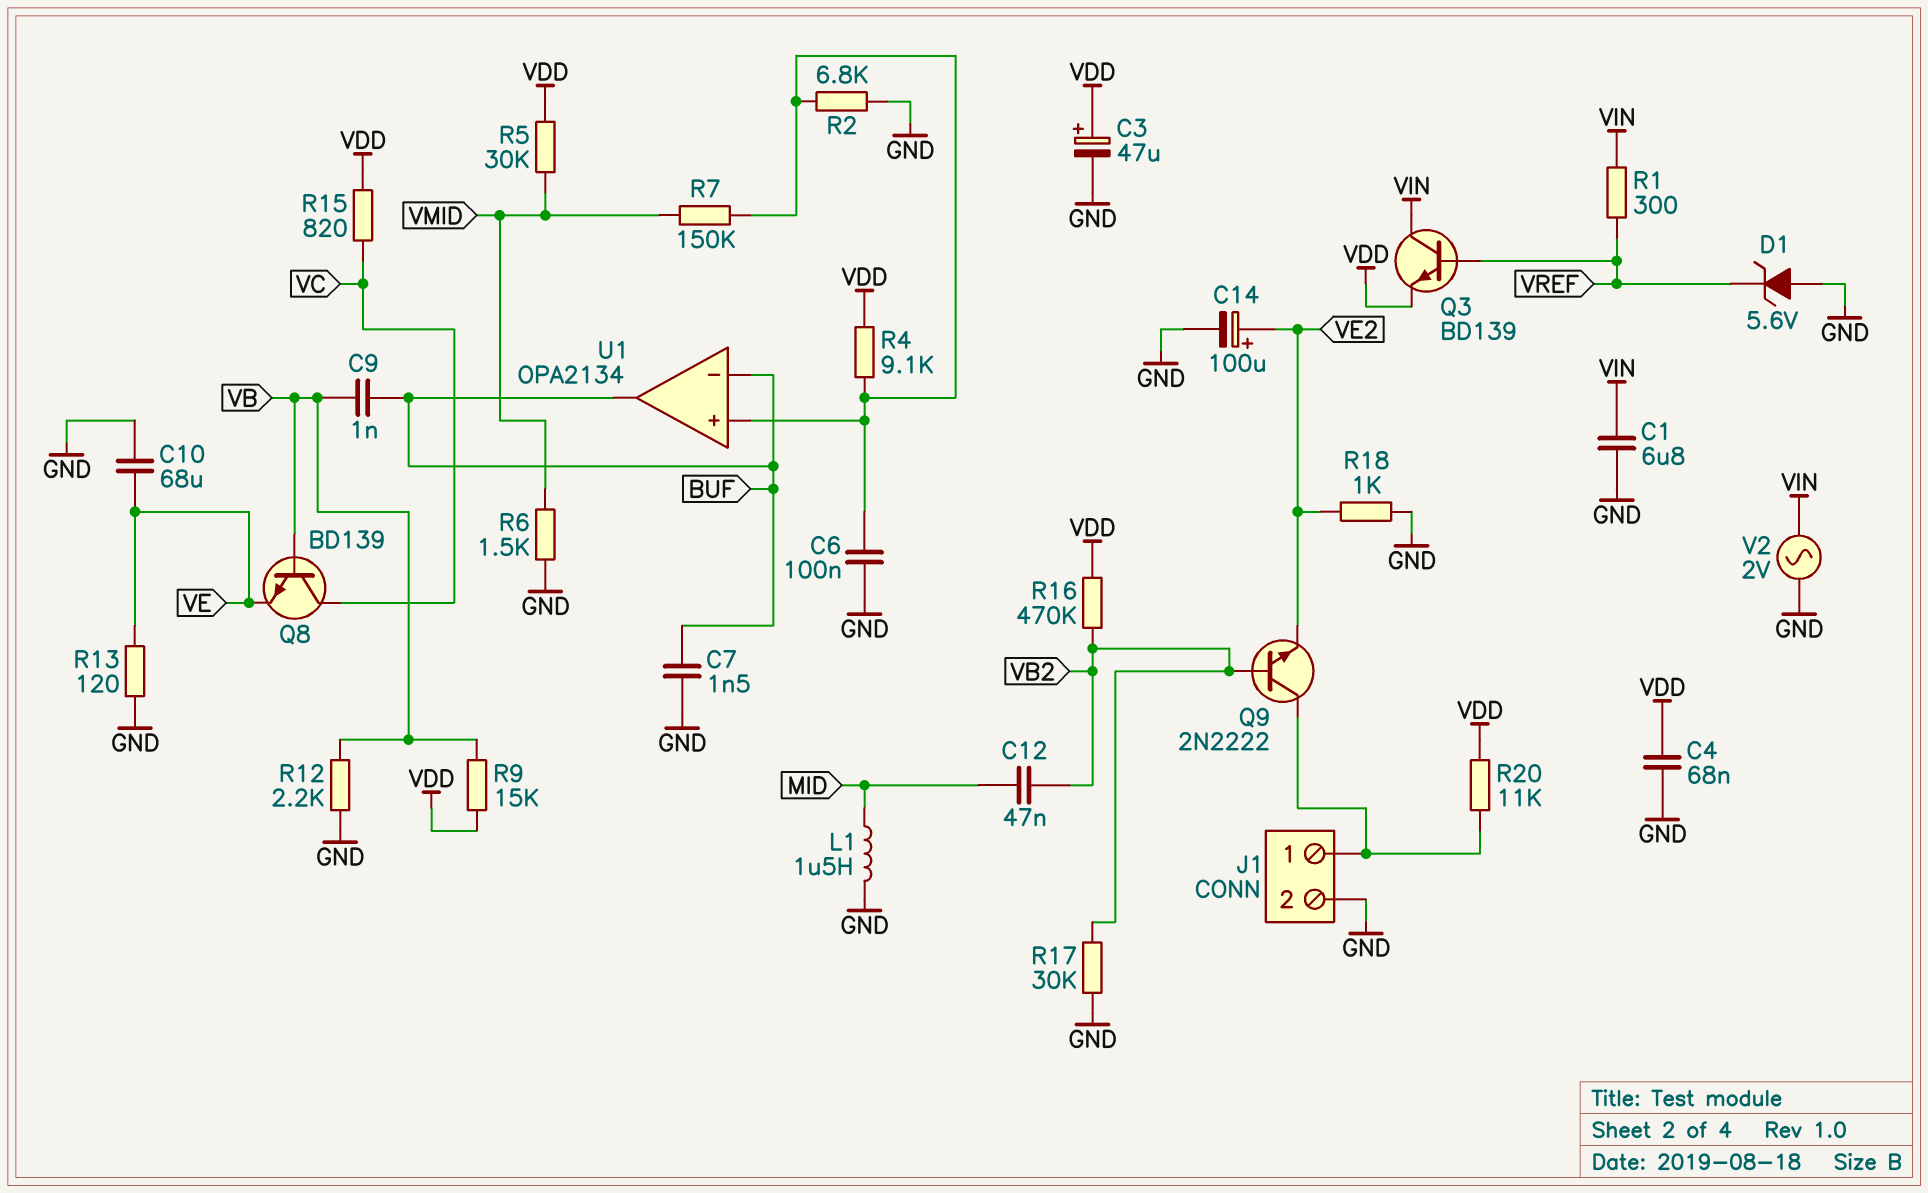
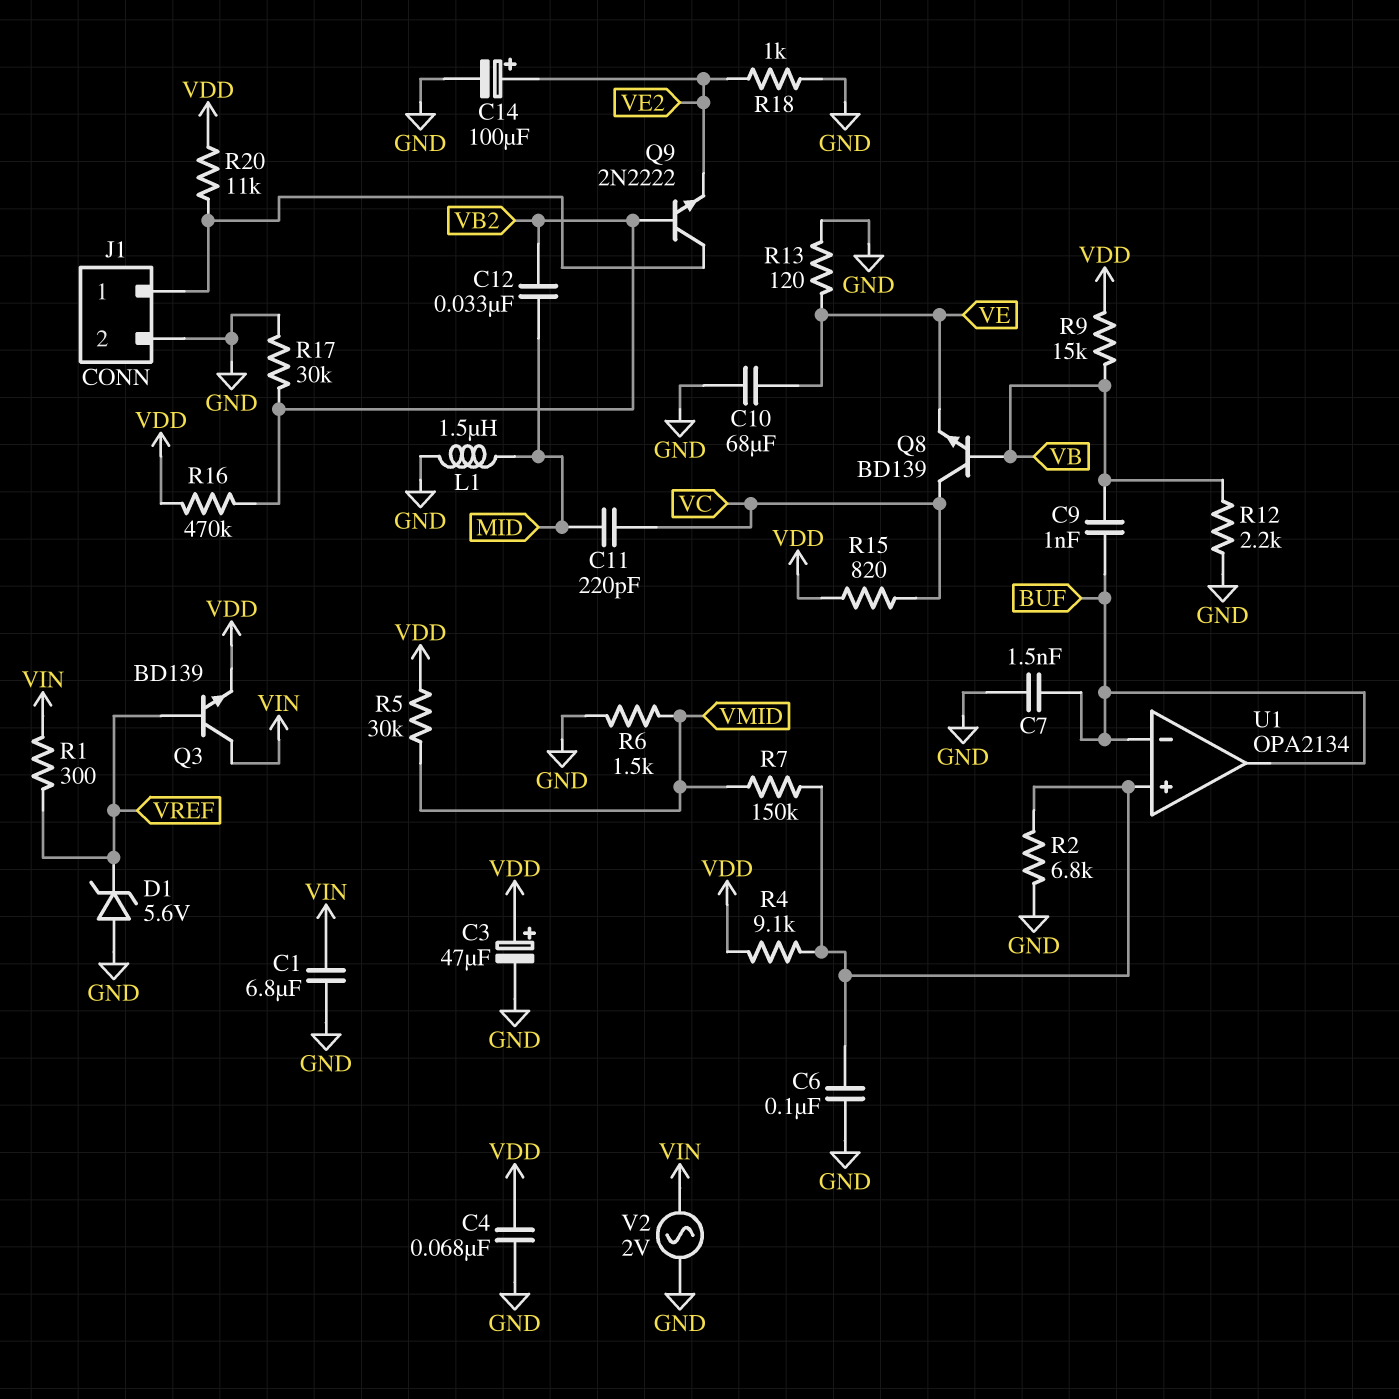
C11: none -> 220pF (MID, VC)
C12: 47nF (MID, VB2) -> 33nF (MID, VB2)

